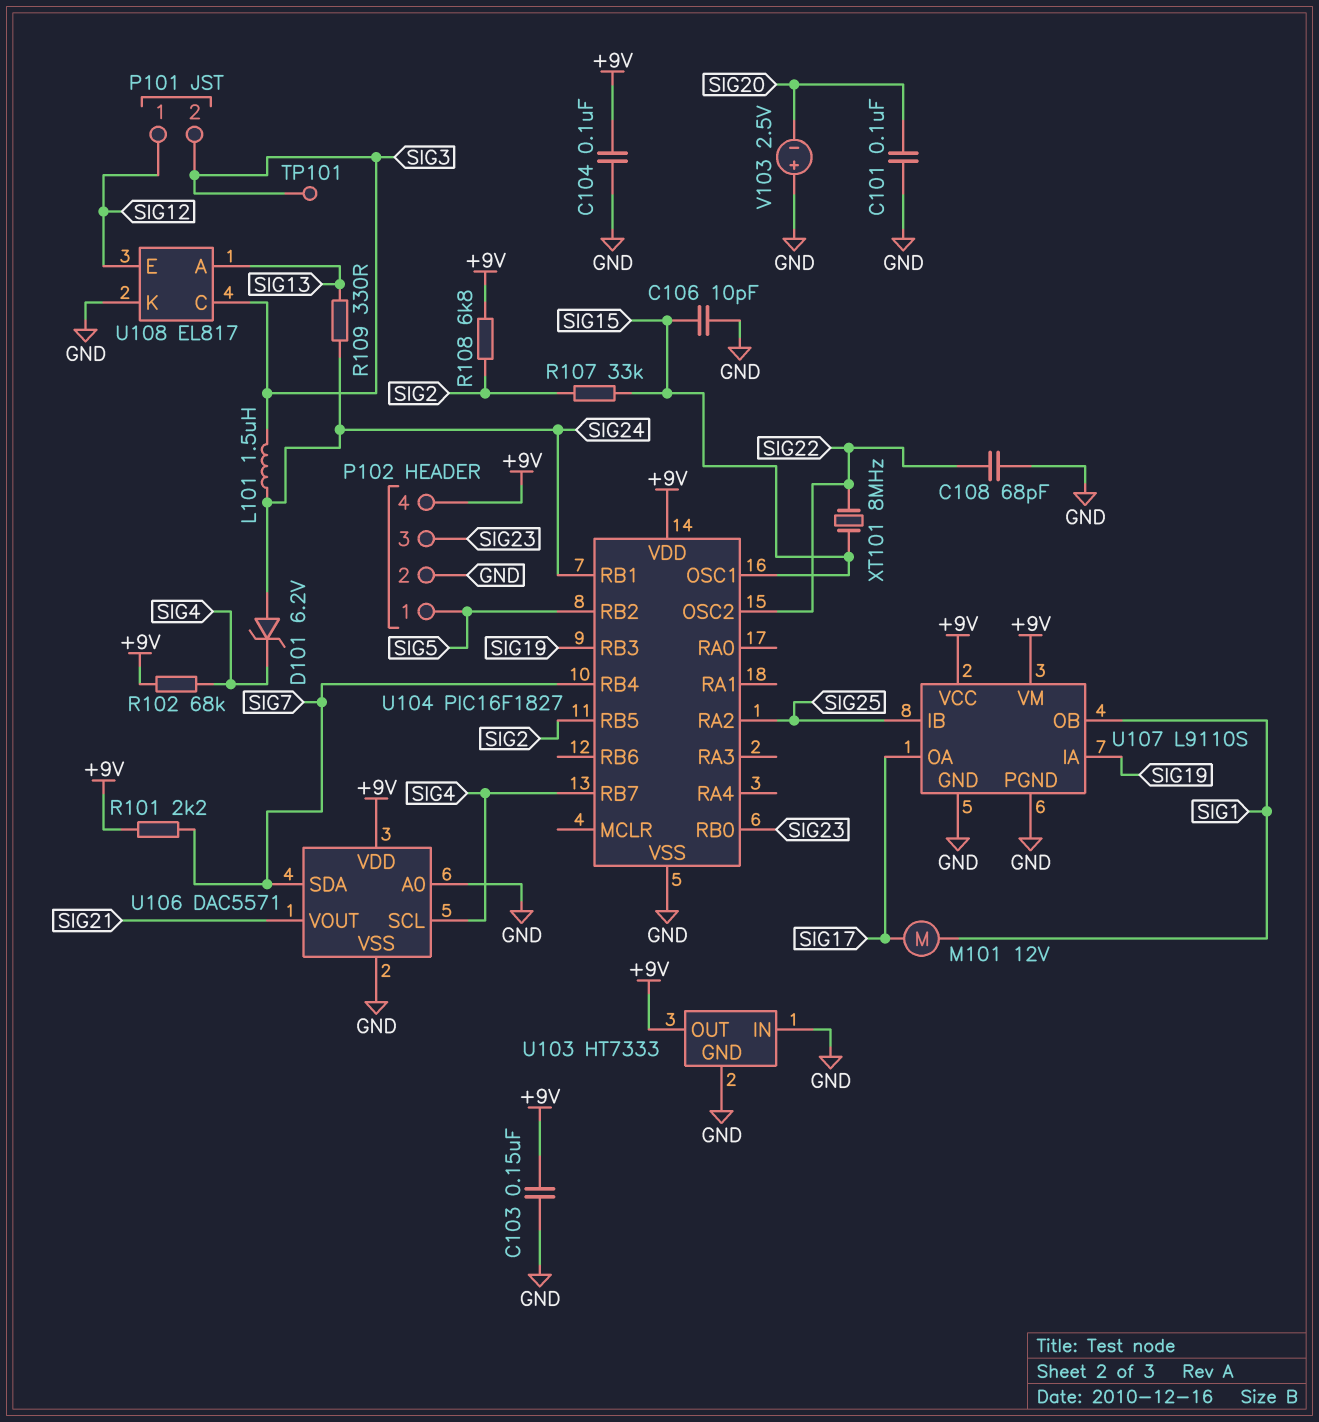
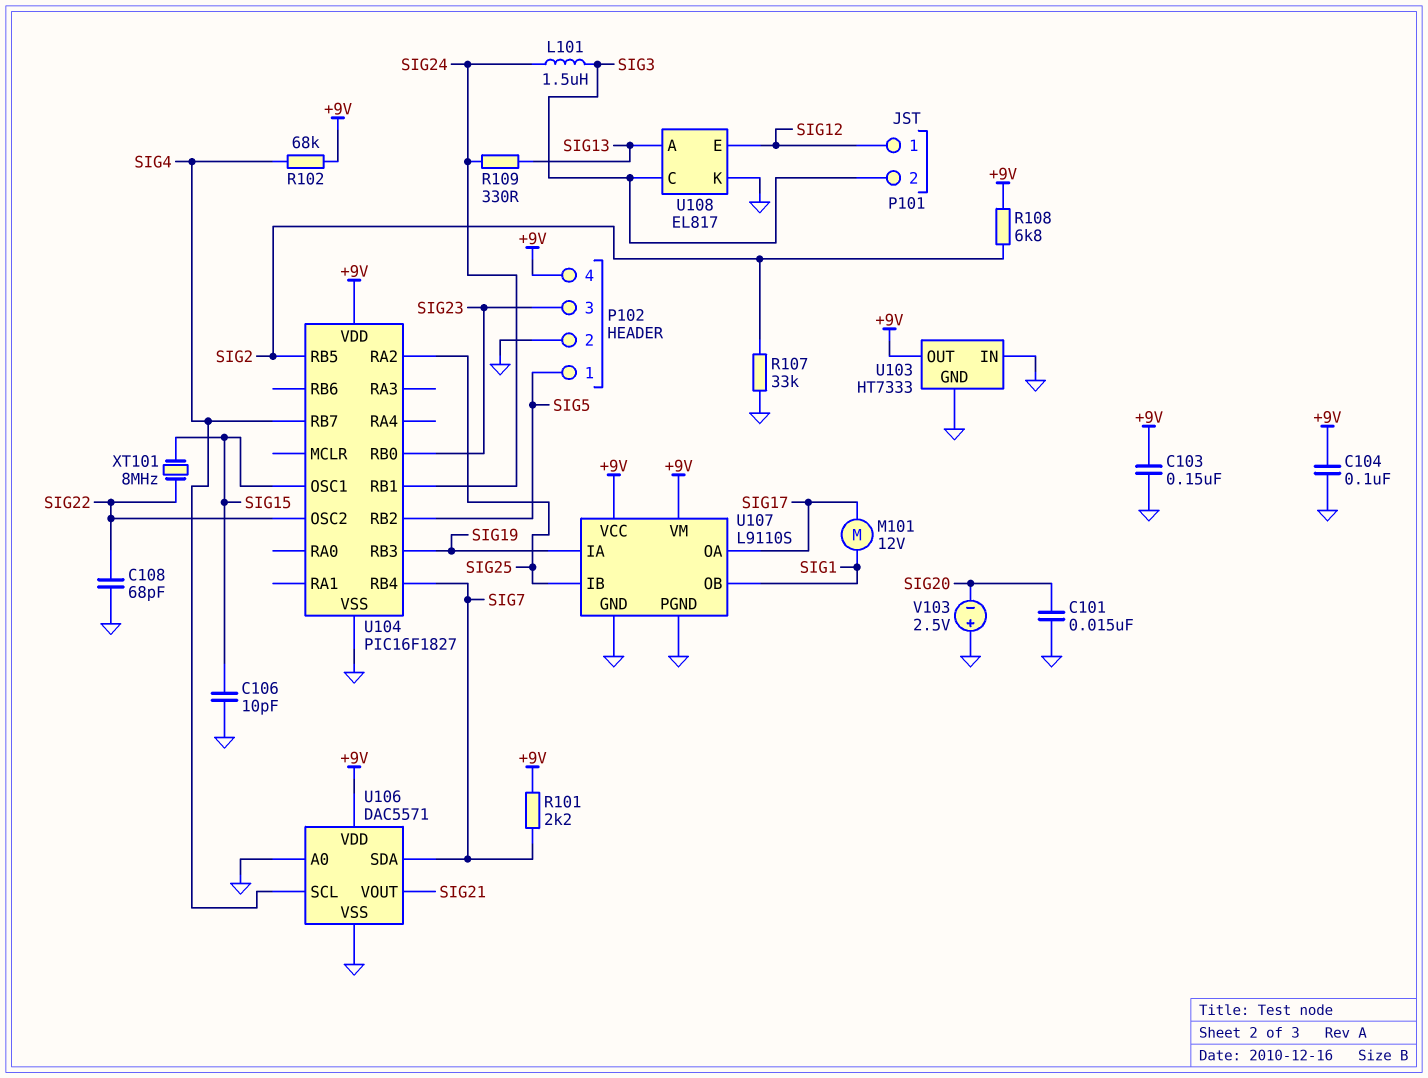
C101: 100nF (GND, SIG20) -> 15nF (GND, SIG20)
D101: zener 6.2V (A SIG24, K SIG4) -> none
R107: 33k (SIG2, SIG15) -> 33k (GND, SIG2)
TP101: test point (SIG3) -> none

